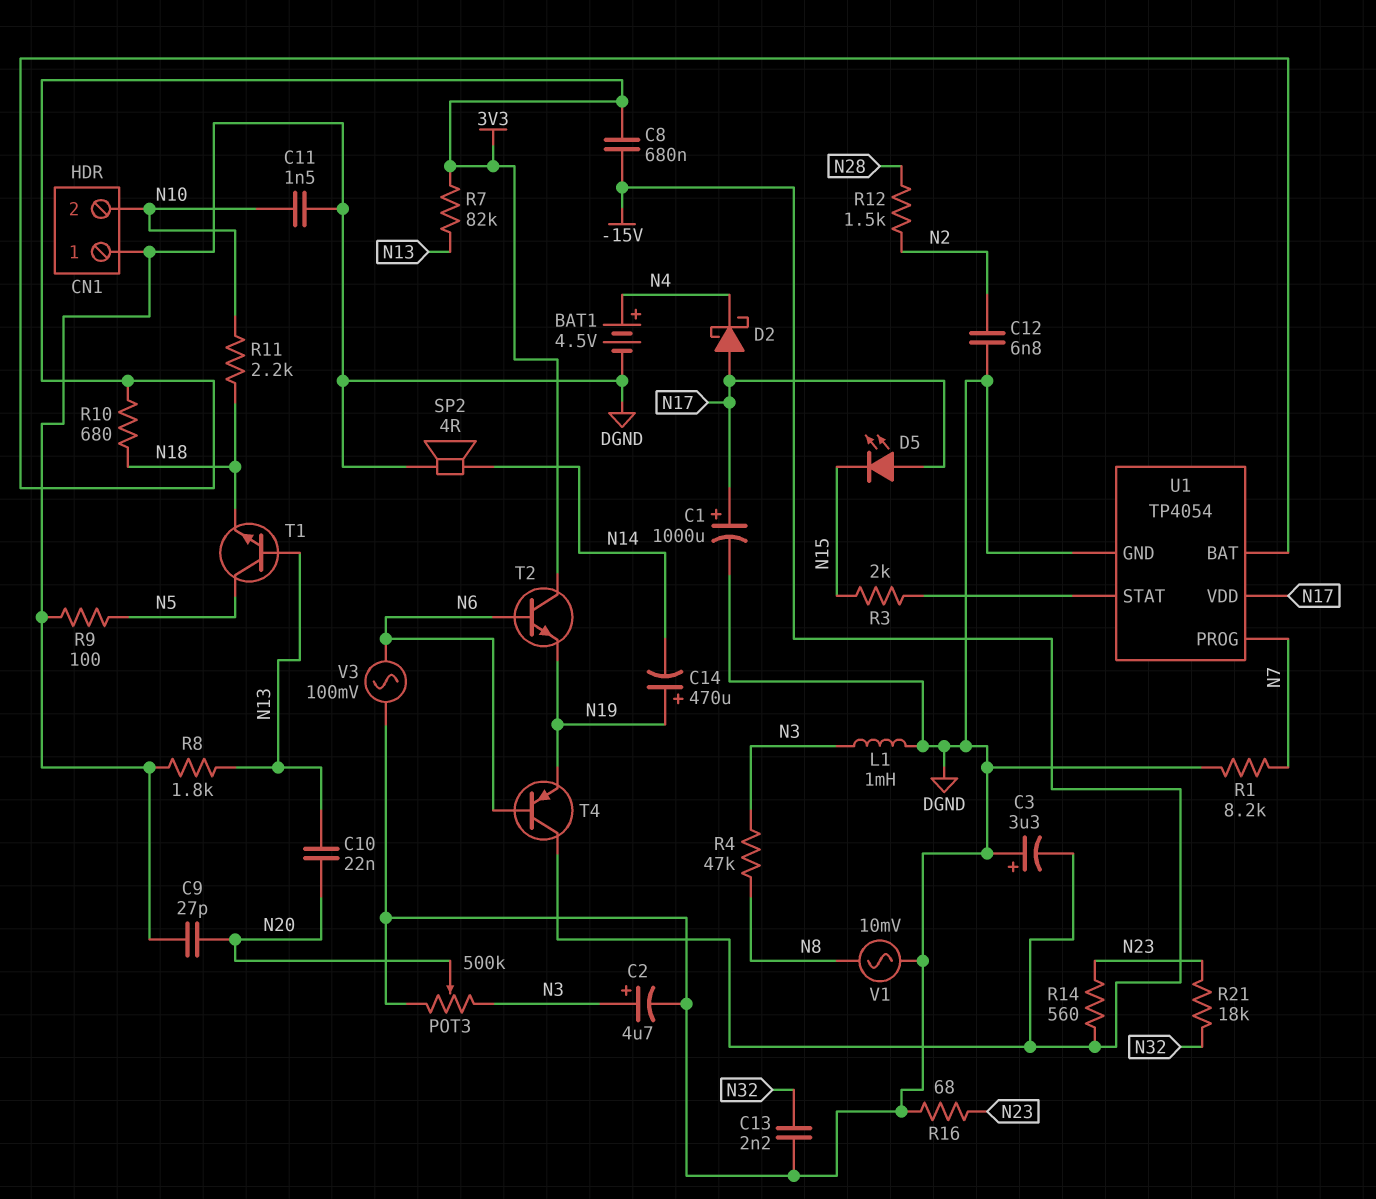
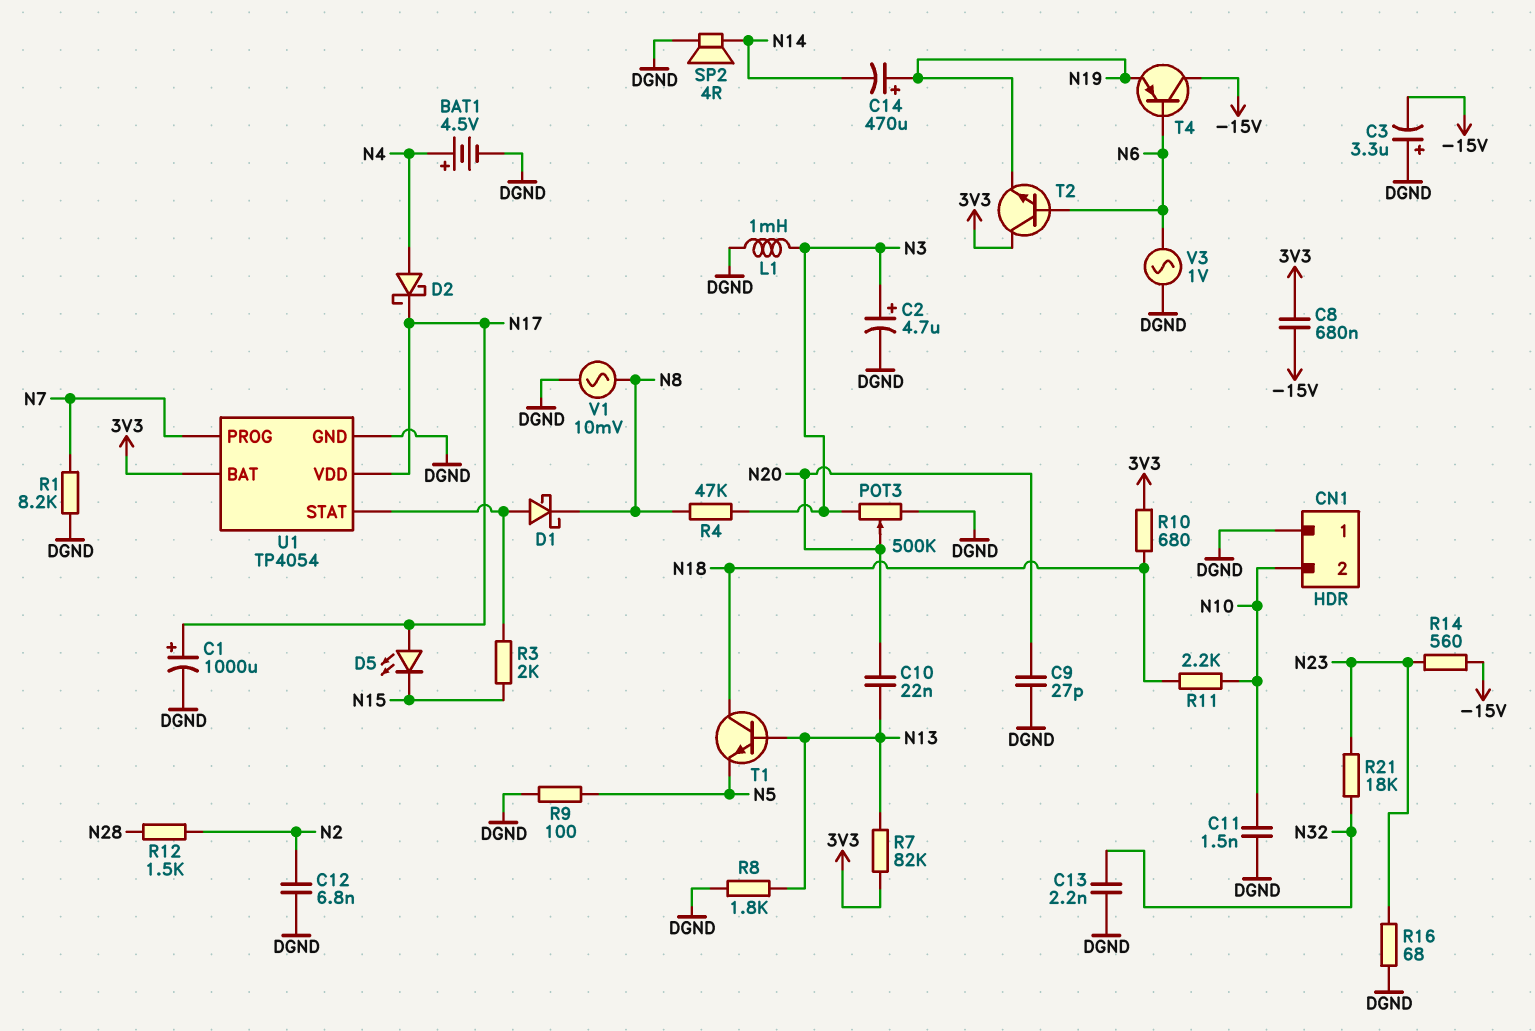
D1: none -> schottky (A U1/STAT, K N8)
D2: schottky (A N17, K N4) -> schottky (A N4, K N17)
T1: NPN (B N13, C N5, E N18) -> NPN (B N13, C N18, E N5)
V3: AC 100mV (DGND, N6) -> AC 1V (DGND, N6)

